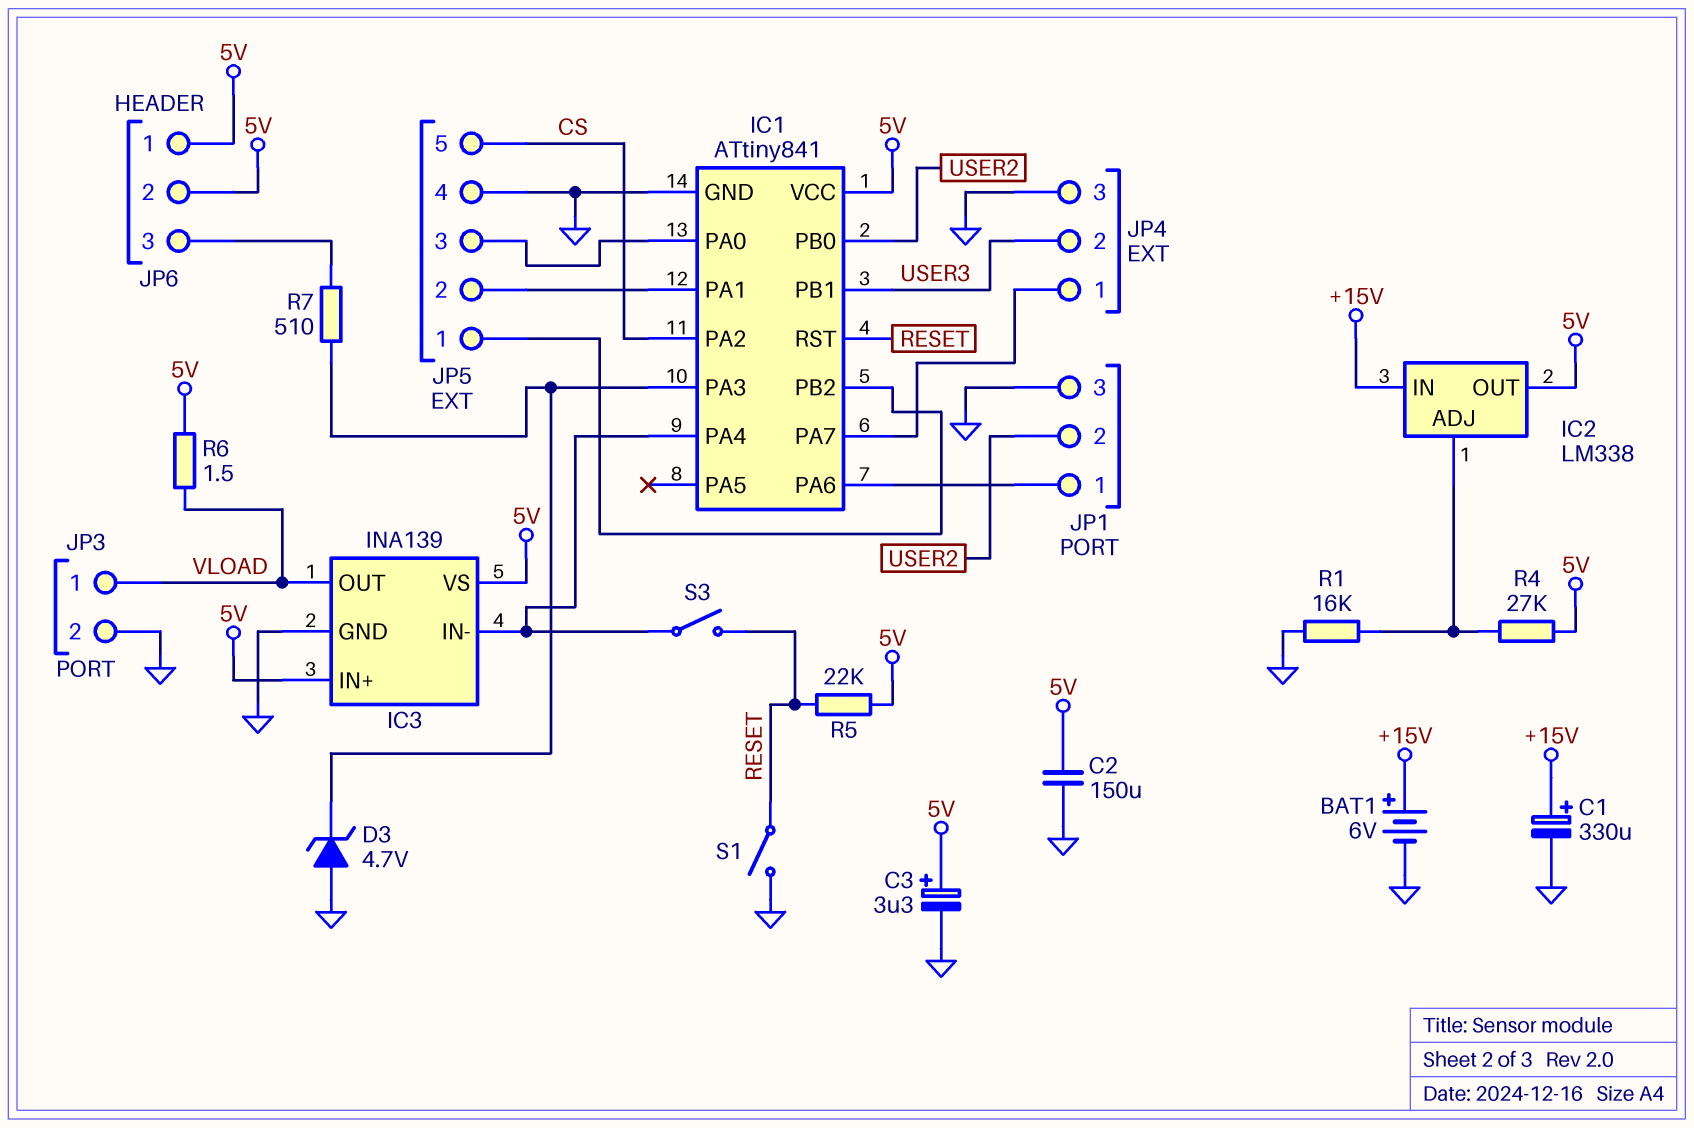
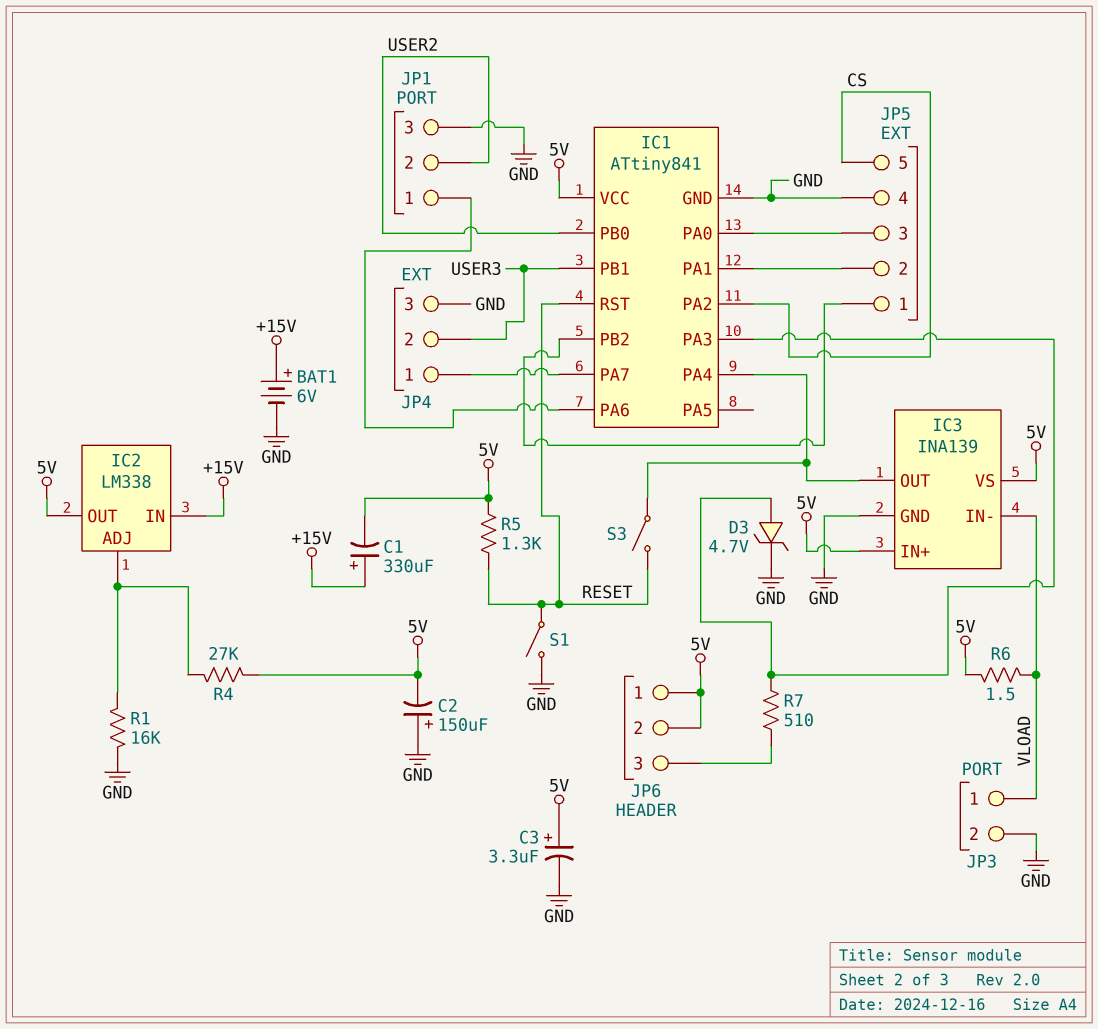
C1: 330uF (plus +15V, minus GND) -> 330uF (plus +15V, minus 5V)
C2: 150uF (5V, GND) -> 150uF (plus GND, minus 5V)
D3: zener 4.7V (A GND, K IC1/PA3) -> zener 4.7V (A IC1/PA3, K GND)
IC3 pin IN-: IC1/PA4 -> VLOAD
IC3 pin OUT: VLOAD -> IC1/PA4
R5: 22k (5V, RESET) -> 1.3k (5V, RESET)

